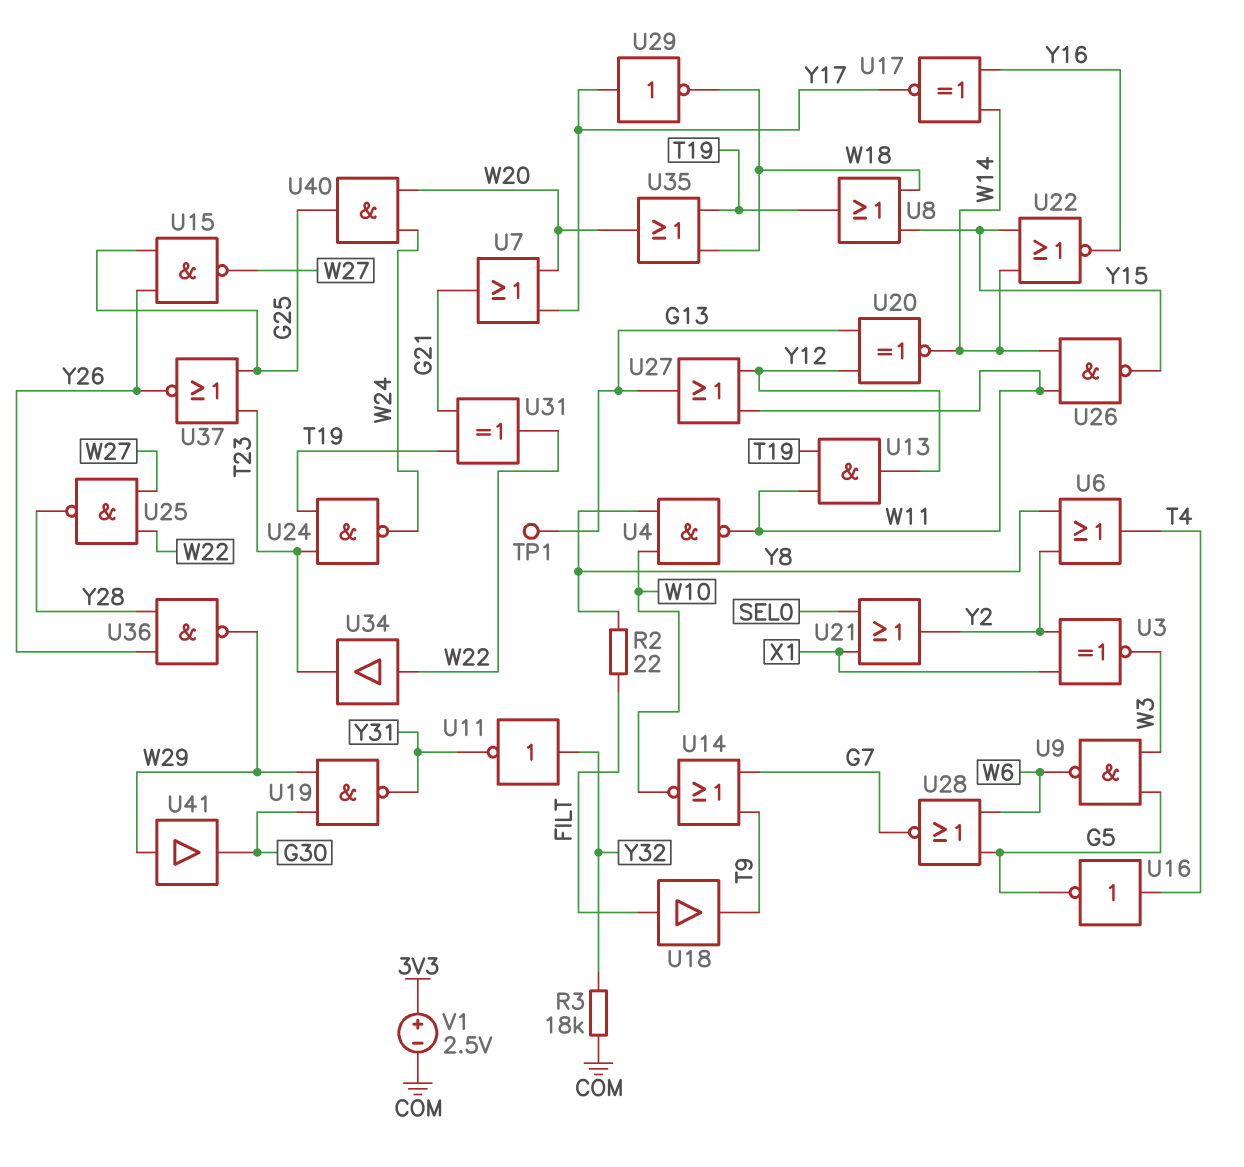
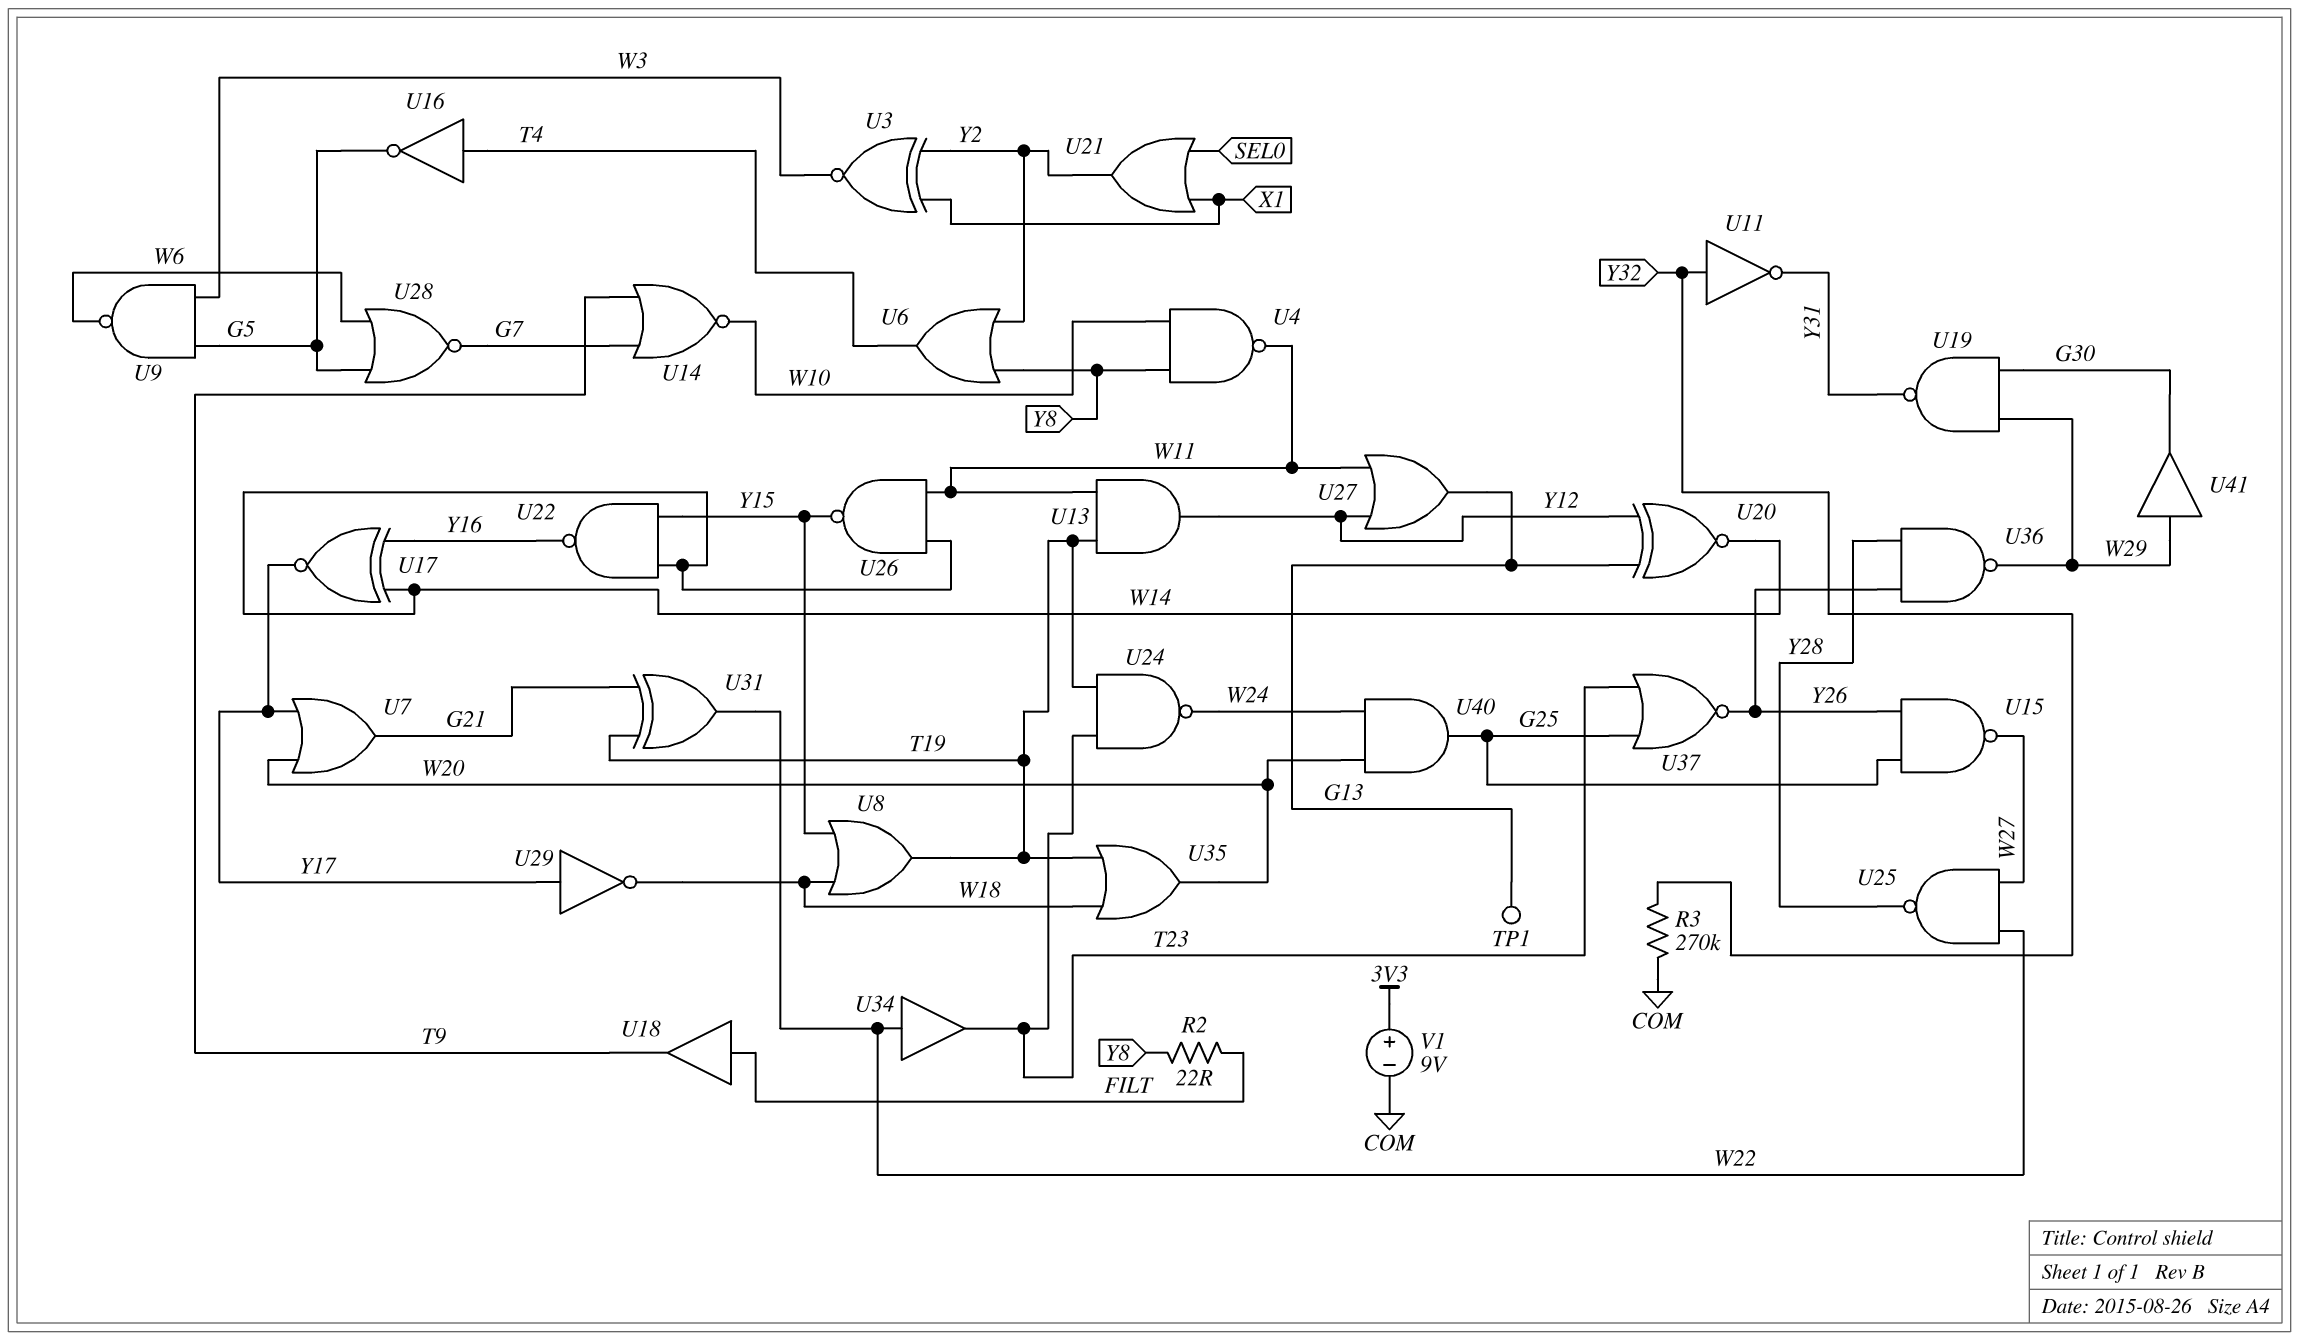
R3: 18k (COM, Y32) -> 270k (COM, Y32)
U22: NOR (in W14, in Y15, out Y16) -> NAND (in W14, in Y15, out Y16)
V1: 2.5V (plus 3V3, minus COM) -> 9V (plus 3V3, minus COM)

